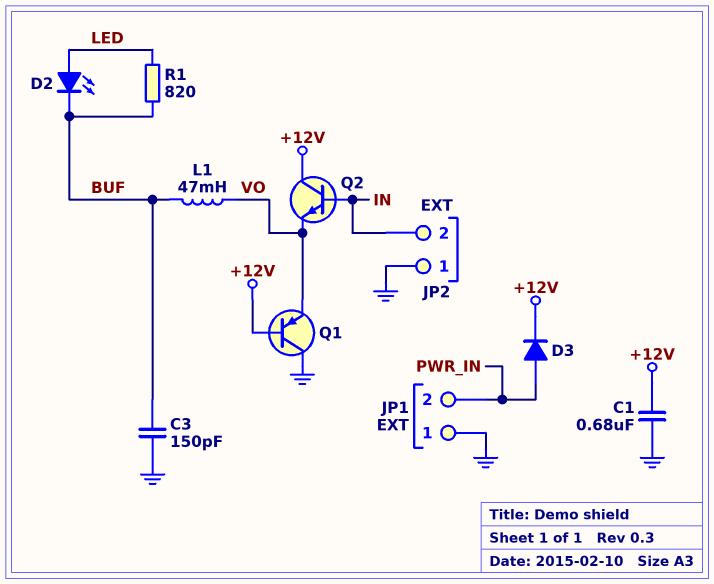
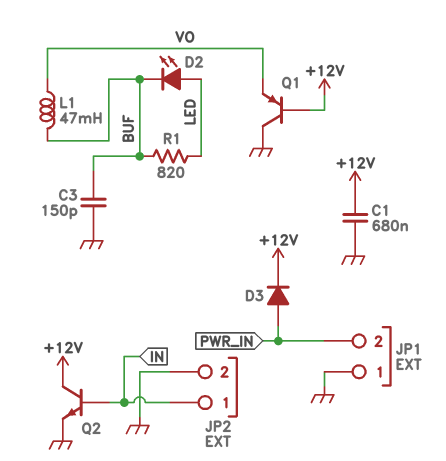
JP2 pin 1: GND -> IN
JP2 pin 2: IN -> GND
Q2: NPN (B IN, C +12V, E VO) -> NPN (B IN, C +12V, E GND)

